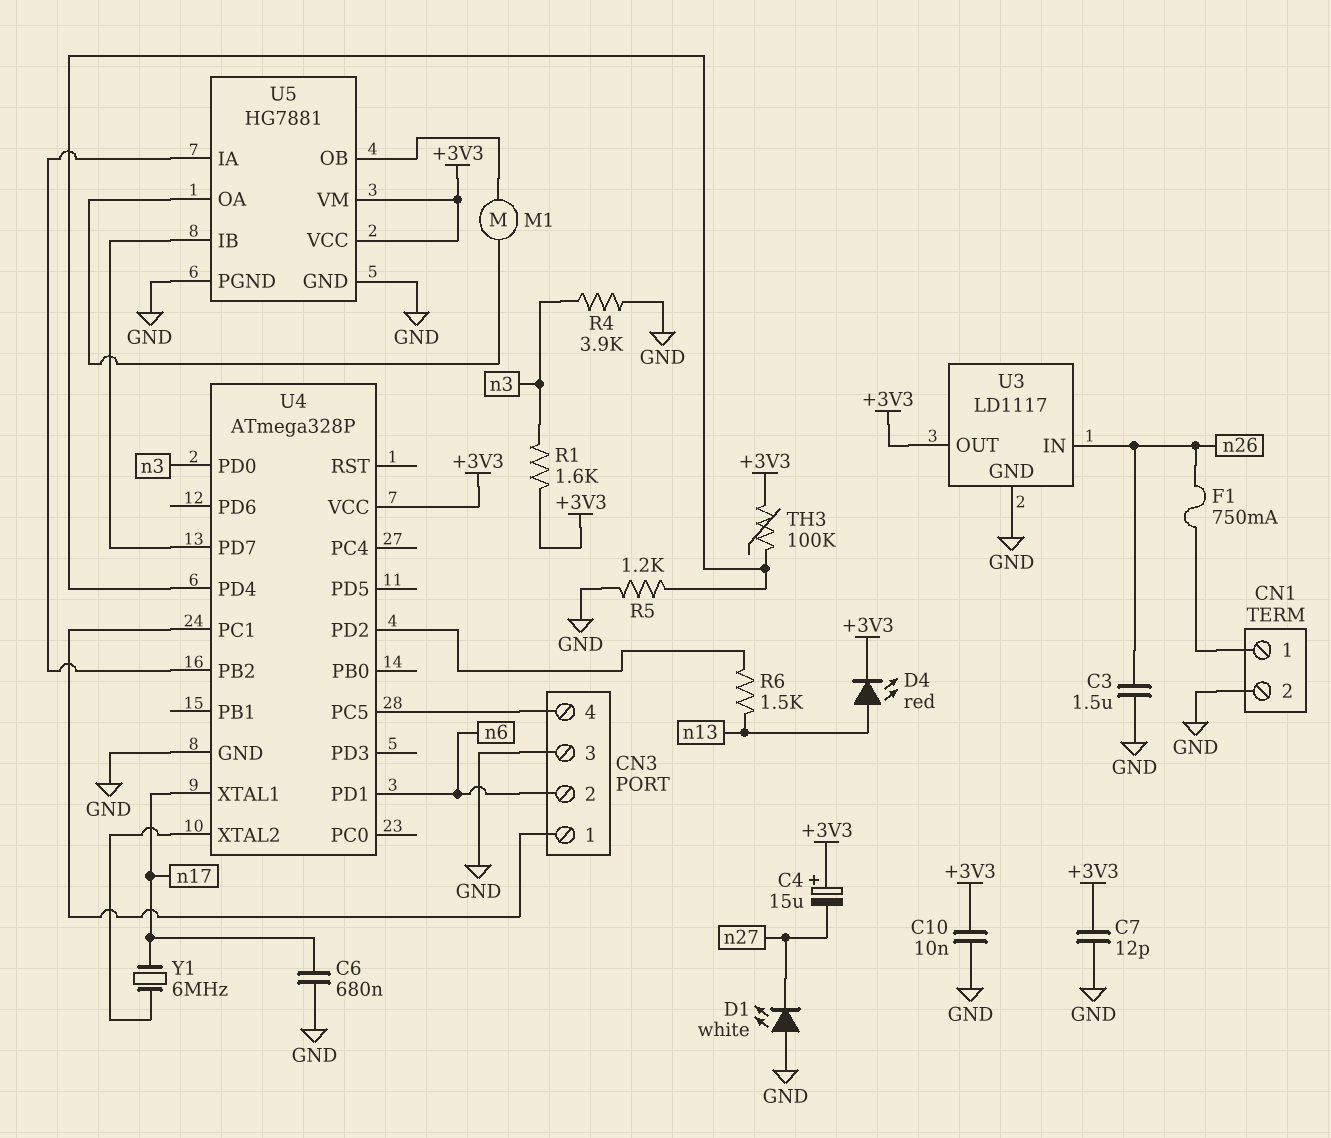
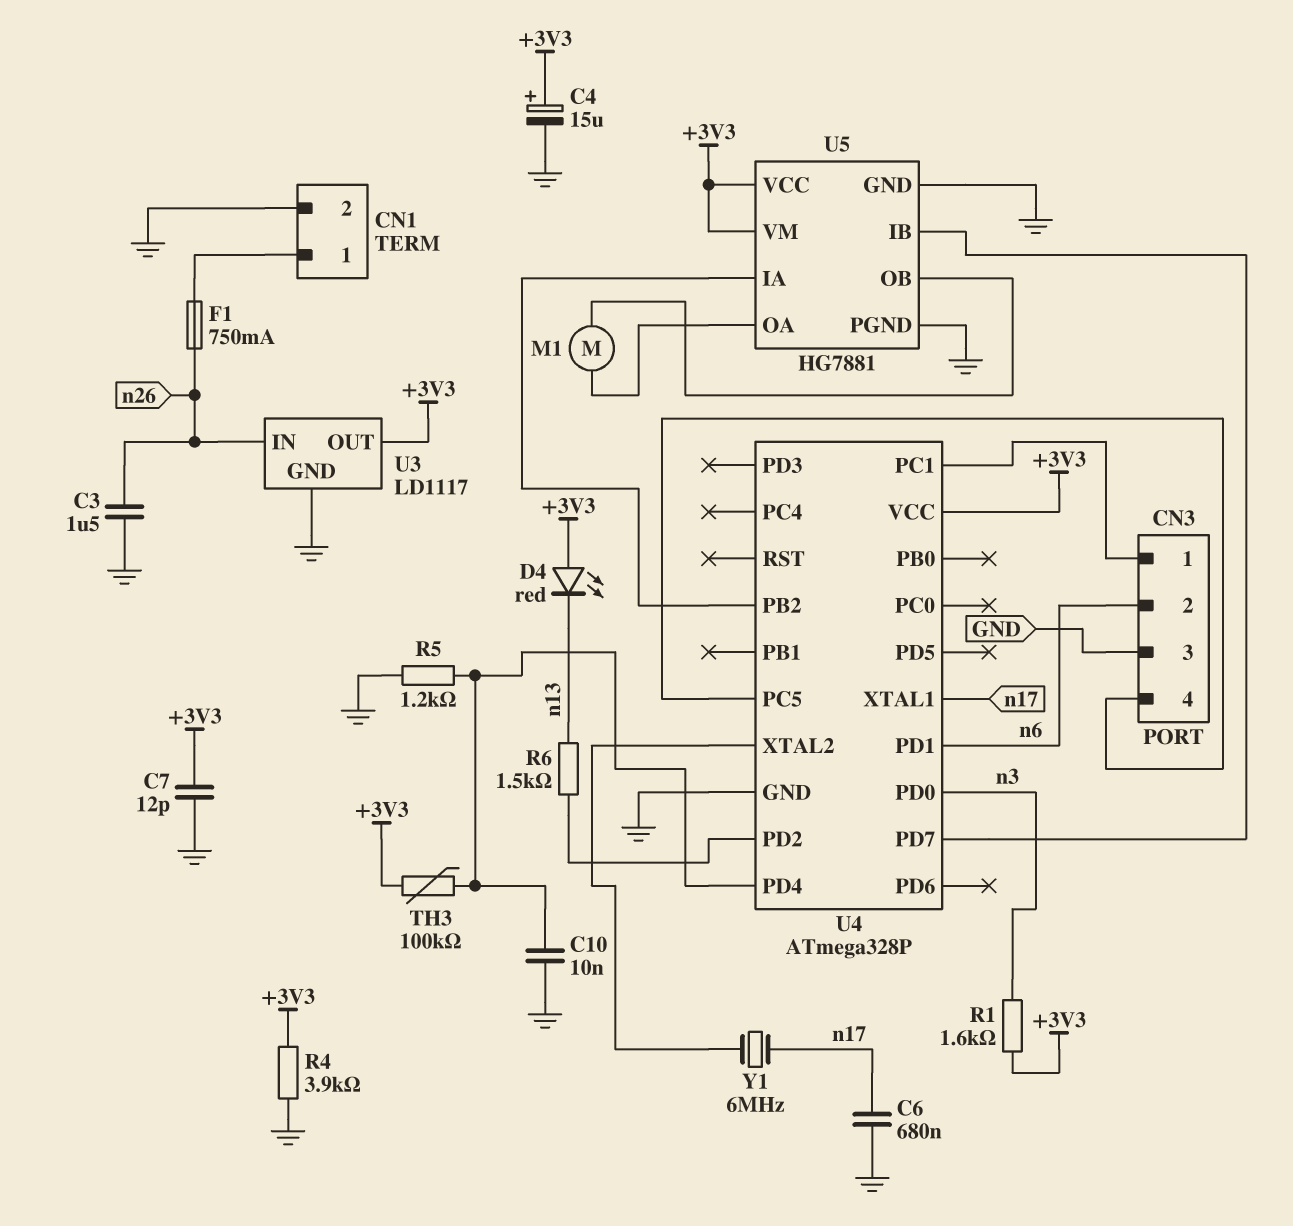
C4: 15uF (plus +3V3, minus n27) -> 15uF (plus +3V3, minus GND)
C10: 10nF (+3V3, GND) -> 10nF (GND, U4/PD4)
D1: LED white (A GND, K n27) -> none
D4: LED red (A n13, K +3V3) -> LED red (A +3V3, K n13)
R4: 3.9k (GND, n3) -> 3.9k (+3V3, GND)

